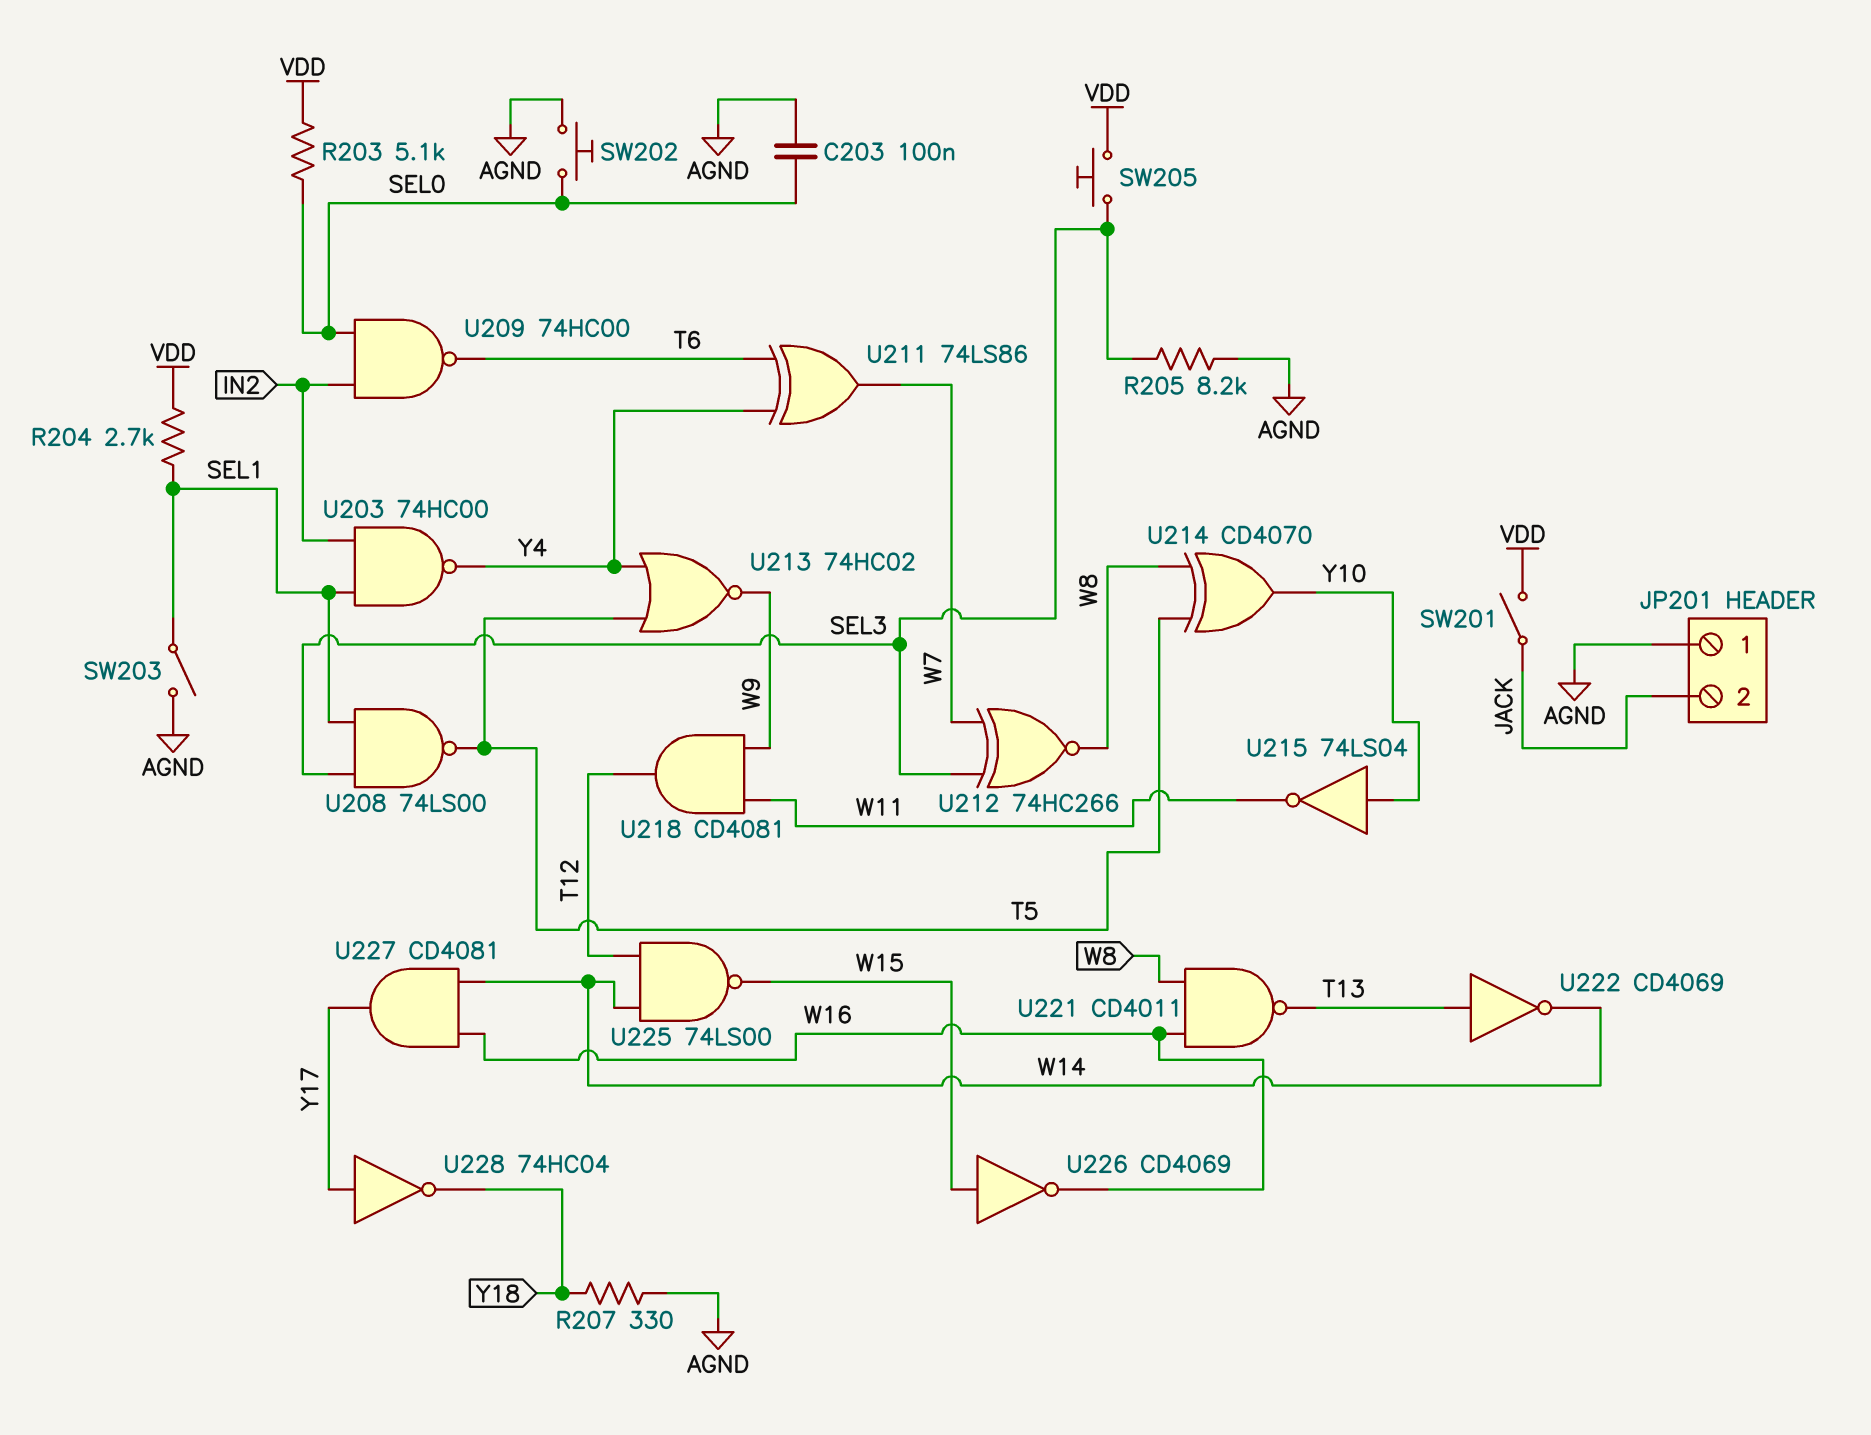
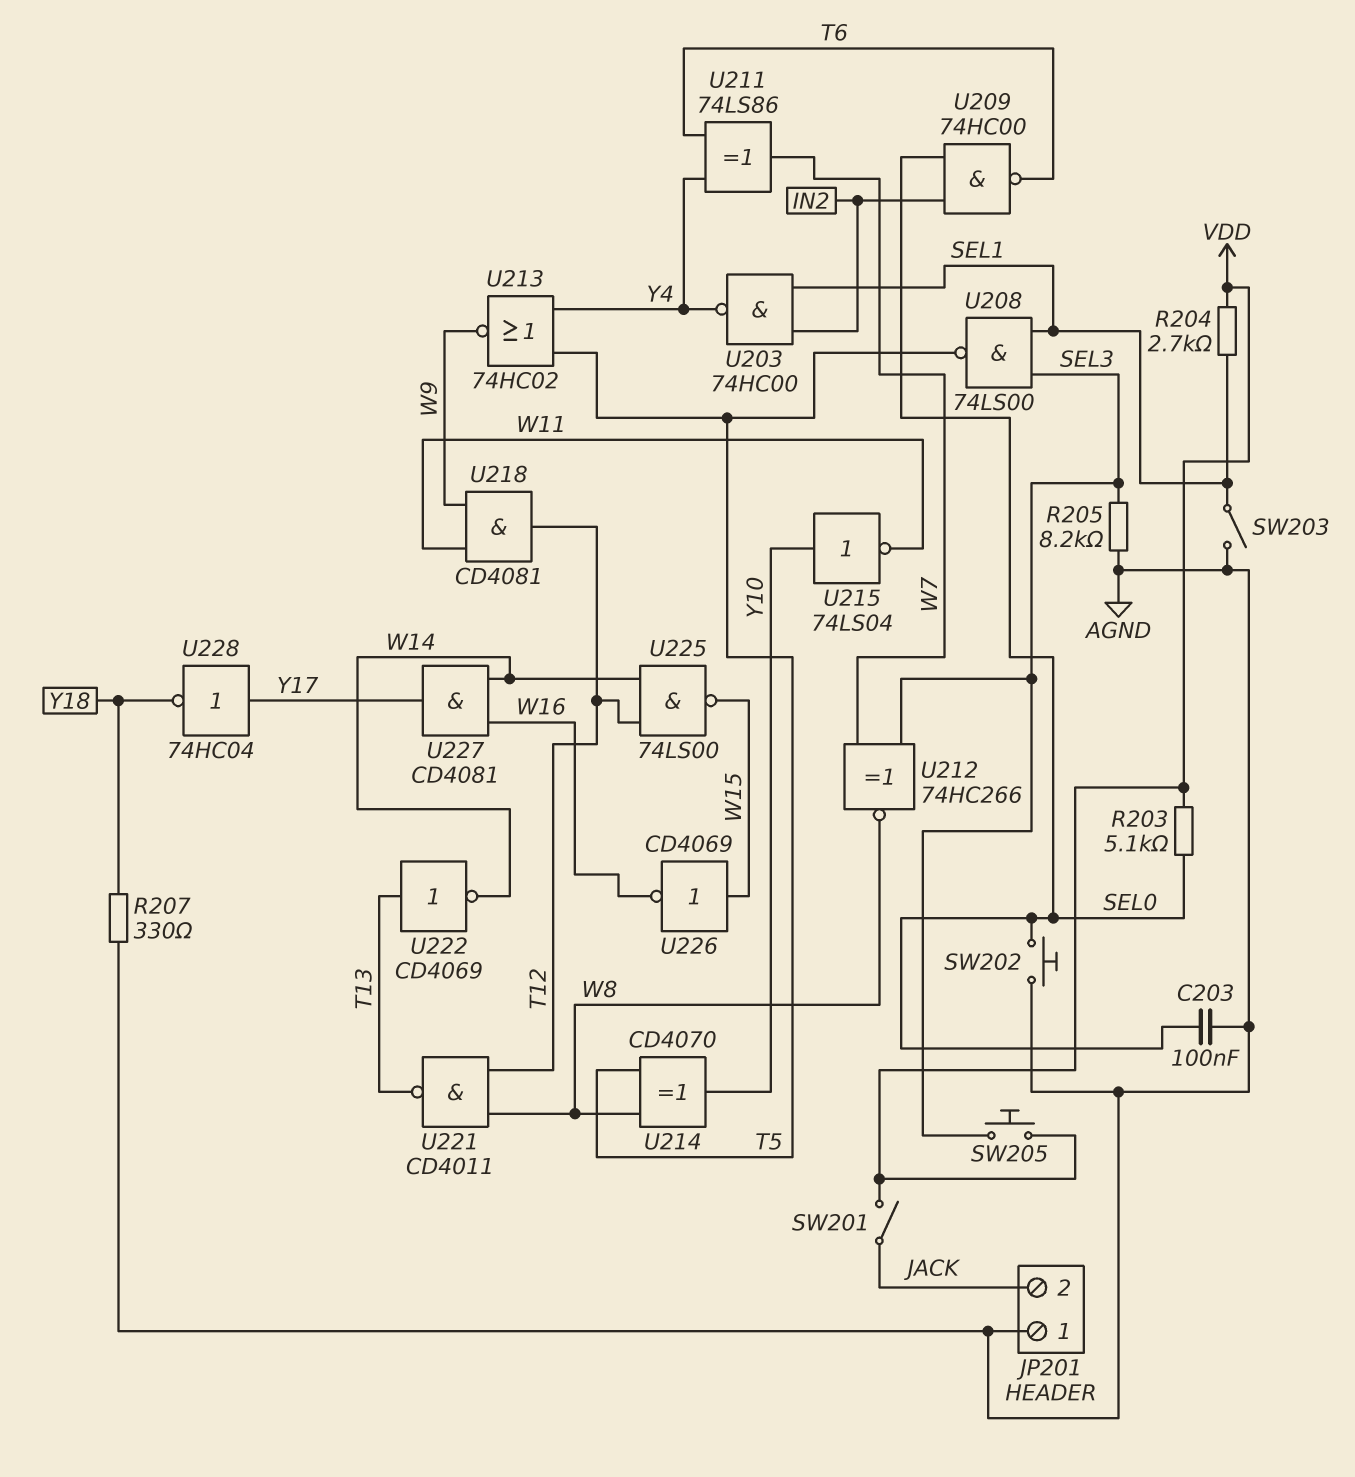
U221: NAND CD4011 (in W8, in W16, out T13) -> NAND CD4011 (in T12, in W8, out T13)

